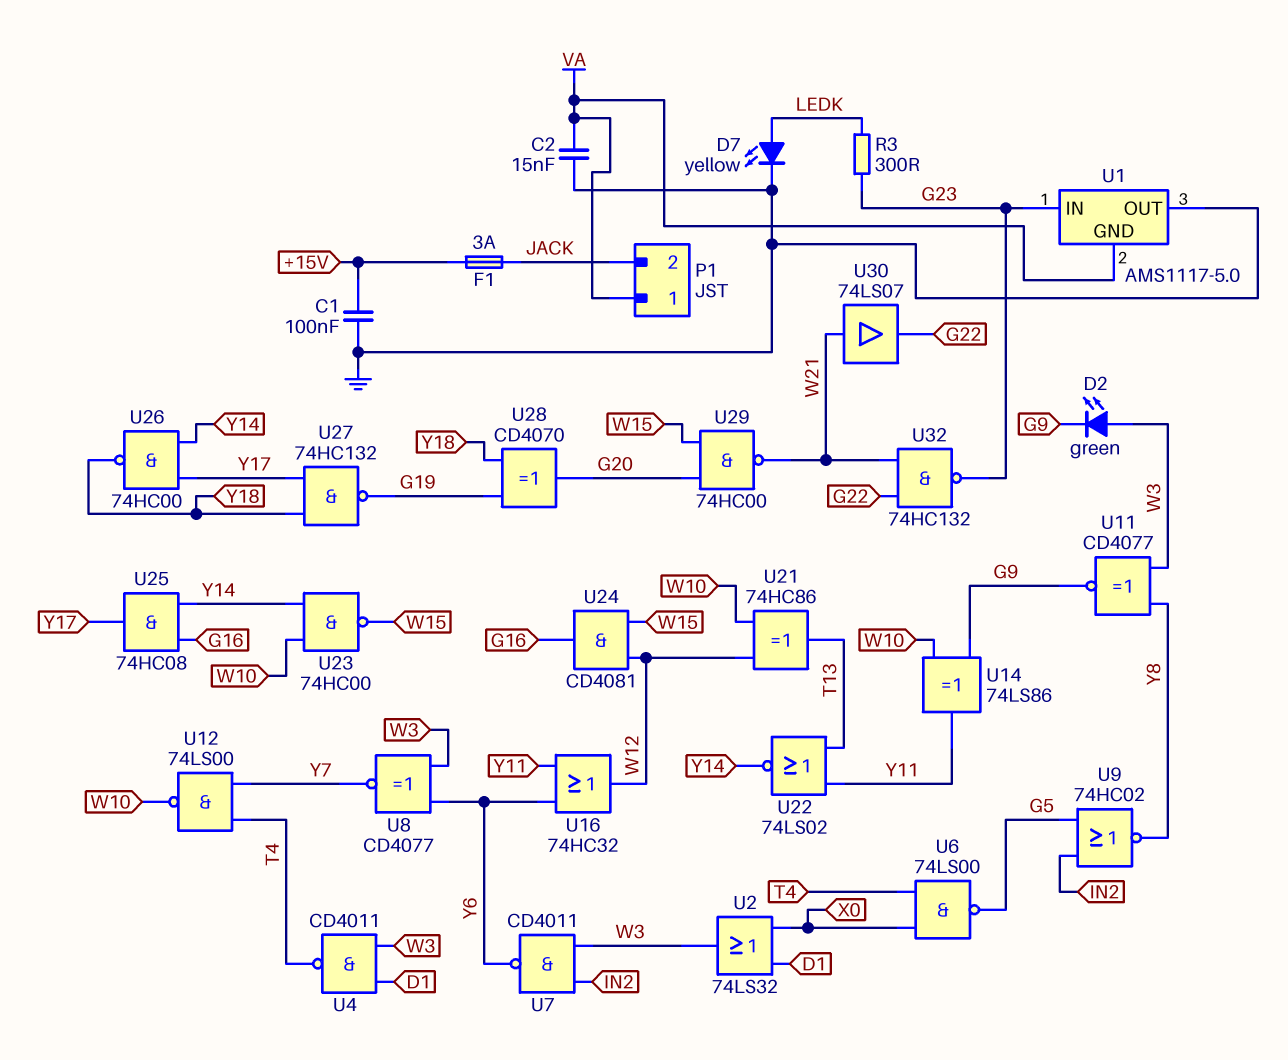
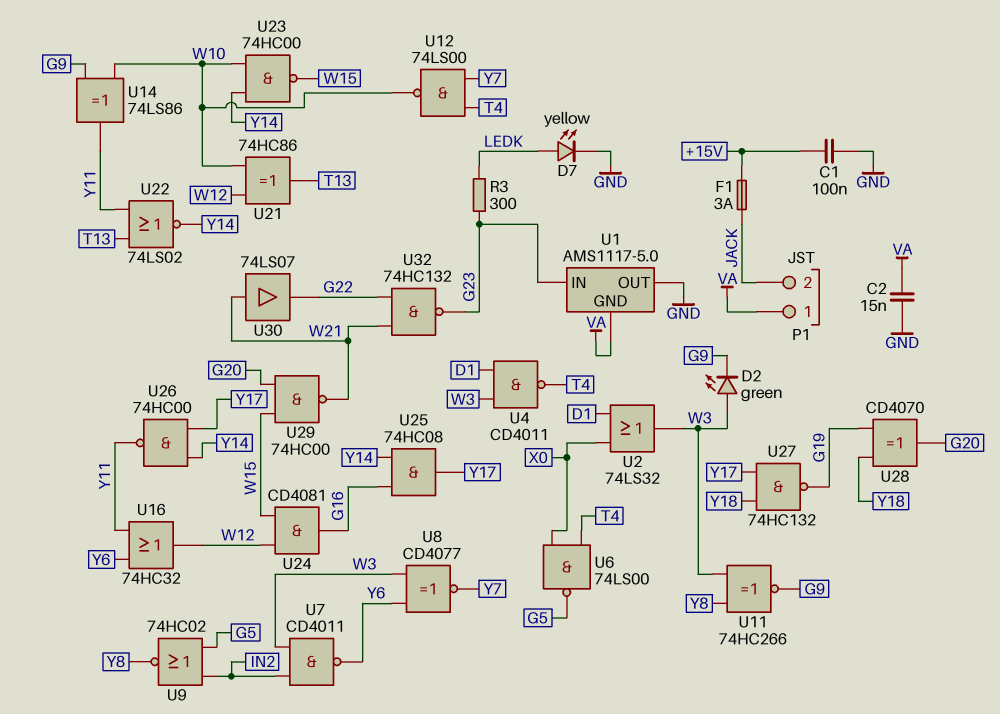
U11: XNOR CD4077 (in W3, in Y8, out G9) -> XNOR 74HC266 (in W3, in Y8, out G9)
U26: NAND 74HC00 (in Y14, in Y17, out Y18) -> NAND 74HC00 (in Y14, in Y17, out Y11)

